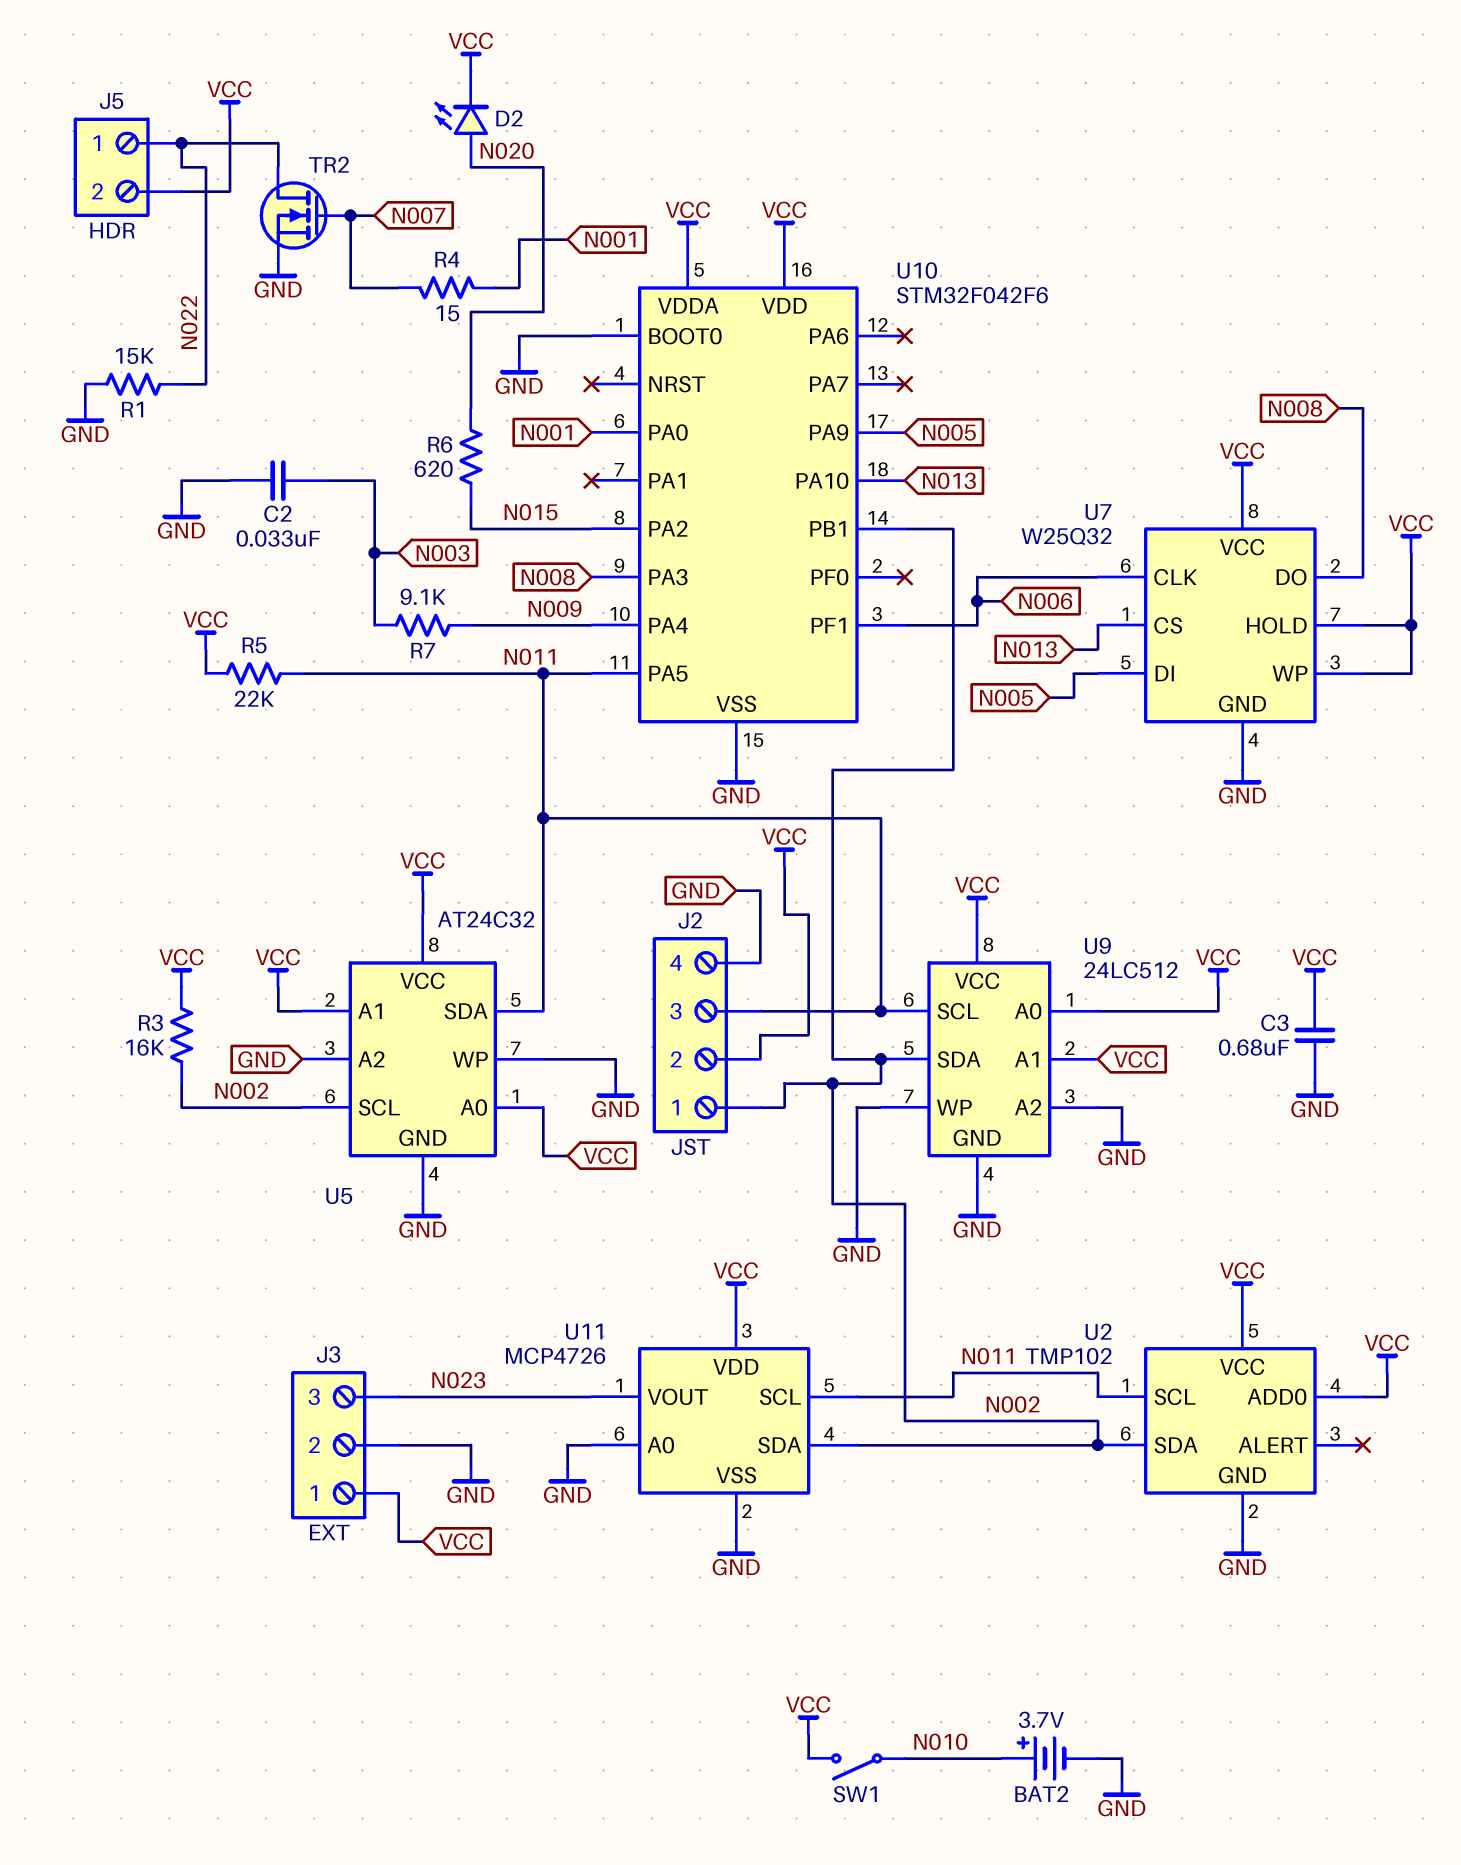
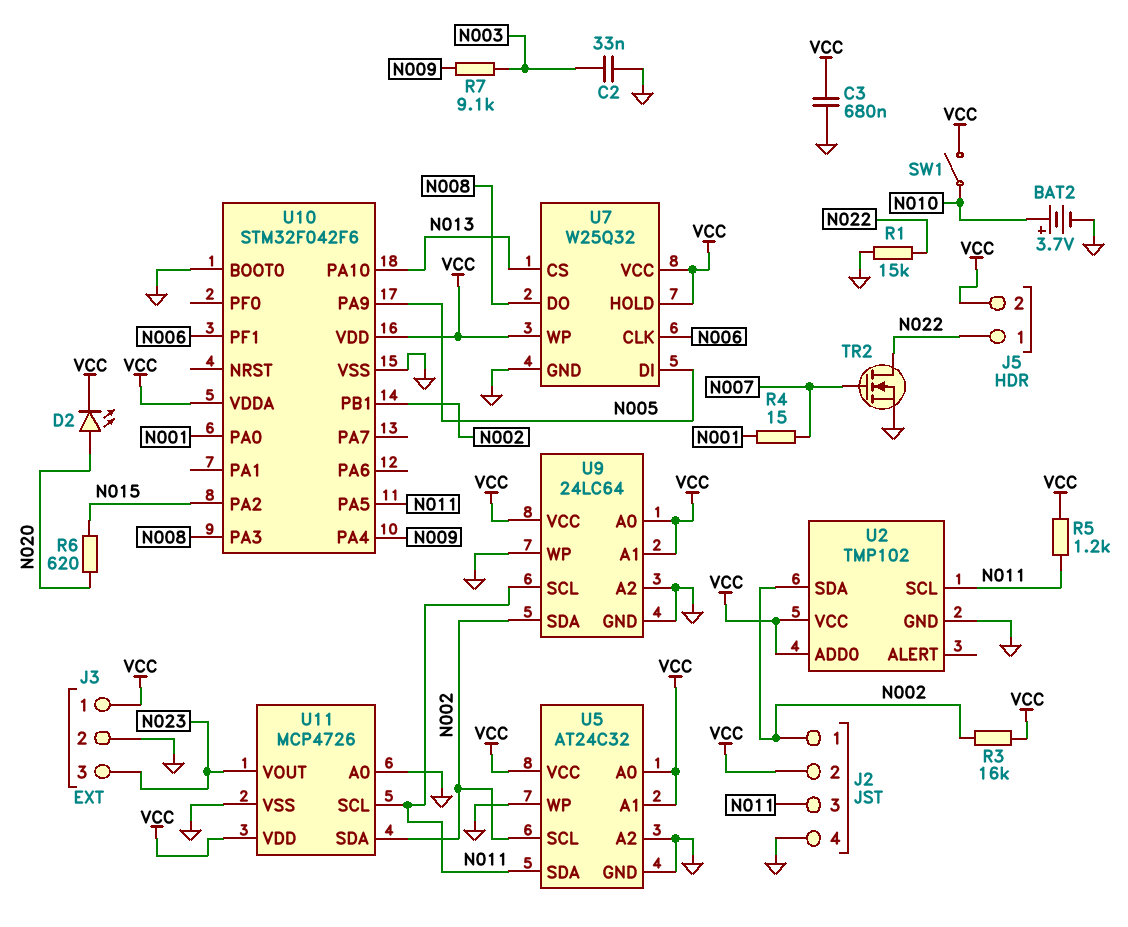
R5: 22k (N011, VCC) -> 1.2k (N011, VCC)
U9: 24LC512 -> 24LC64

